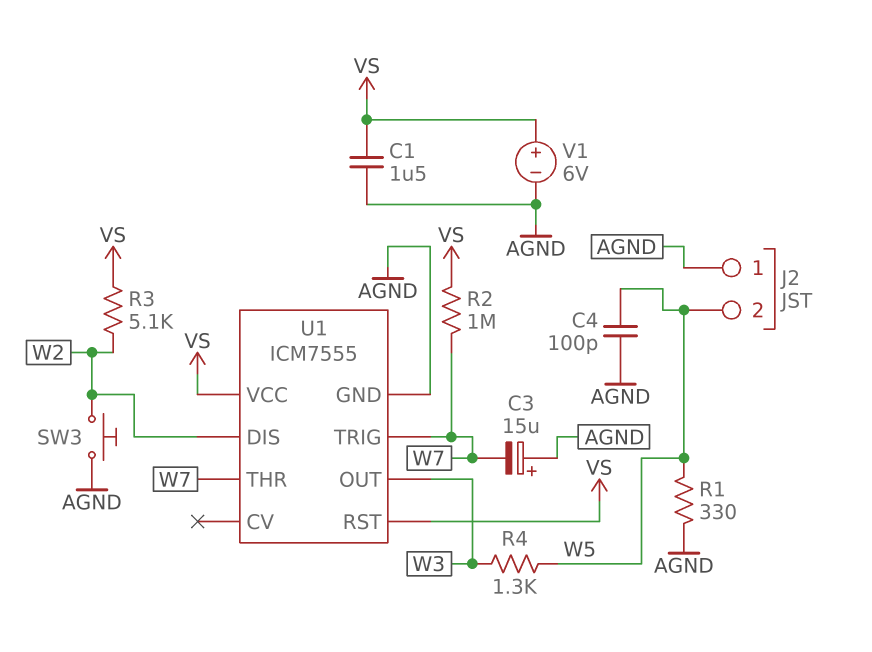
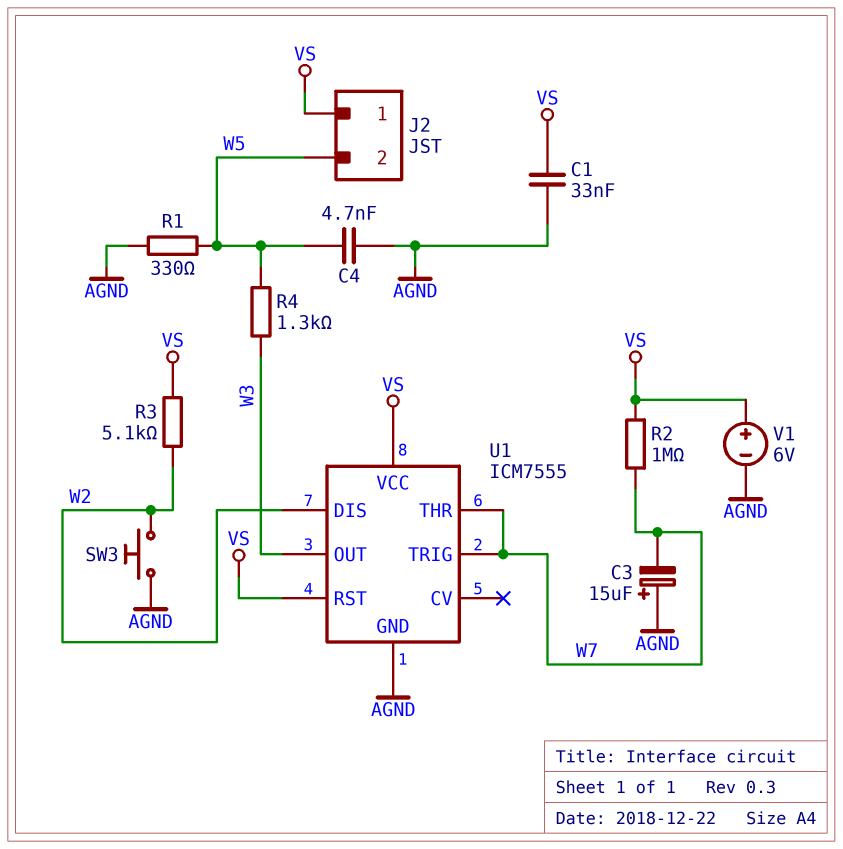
C1: 1.5uF (AGND, VS) -> 33nF (AGND, VS)
C4: 100pF (AGND, W5) -> 4.7nF (AGND, W5)
J2 pin 1: AGND -> VS

